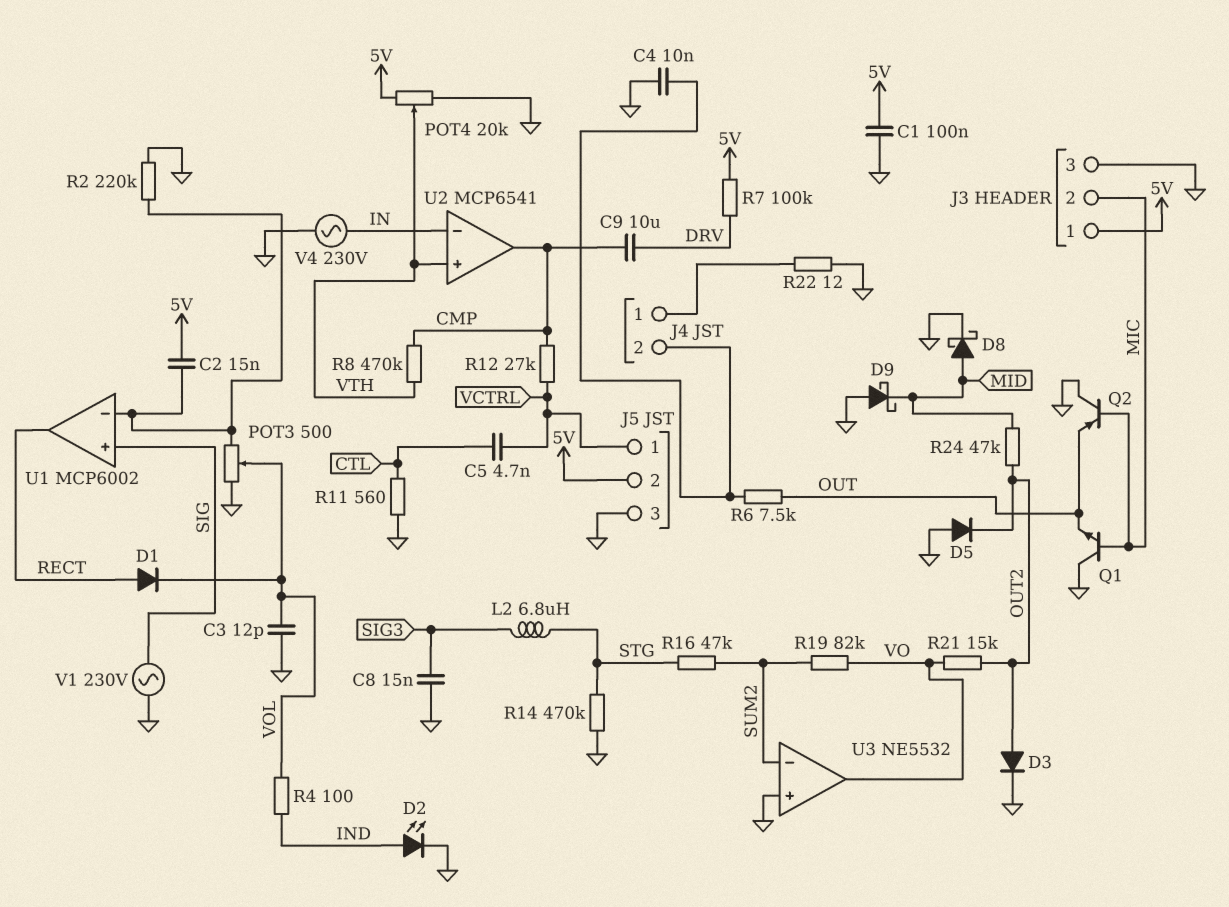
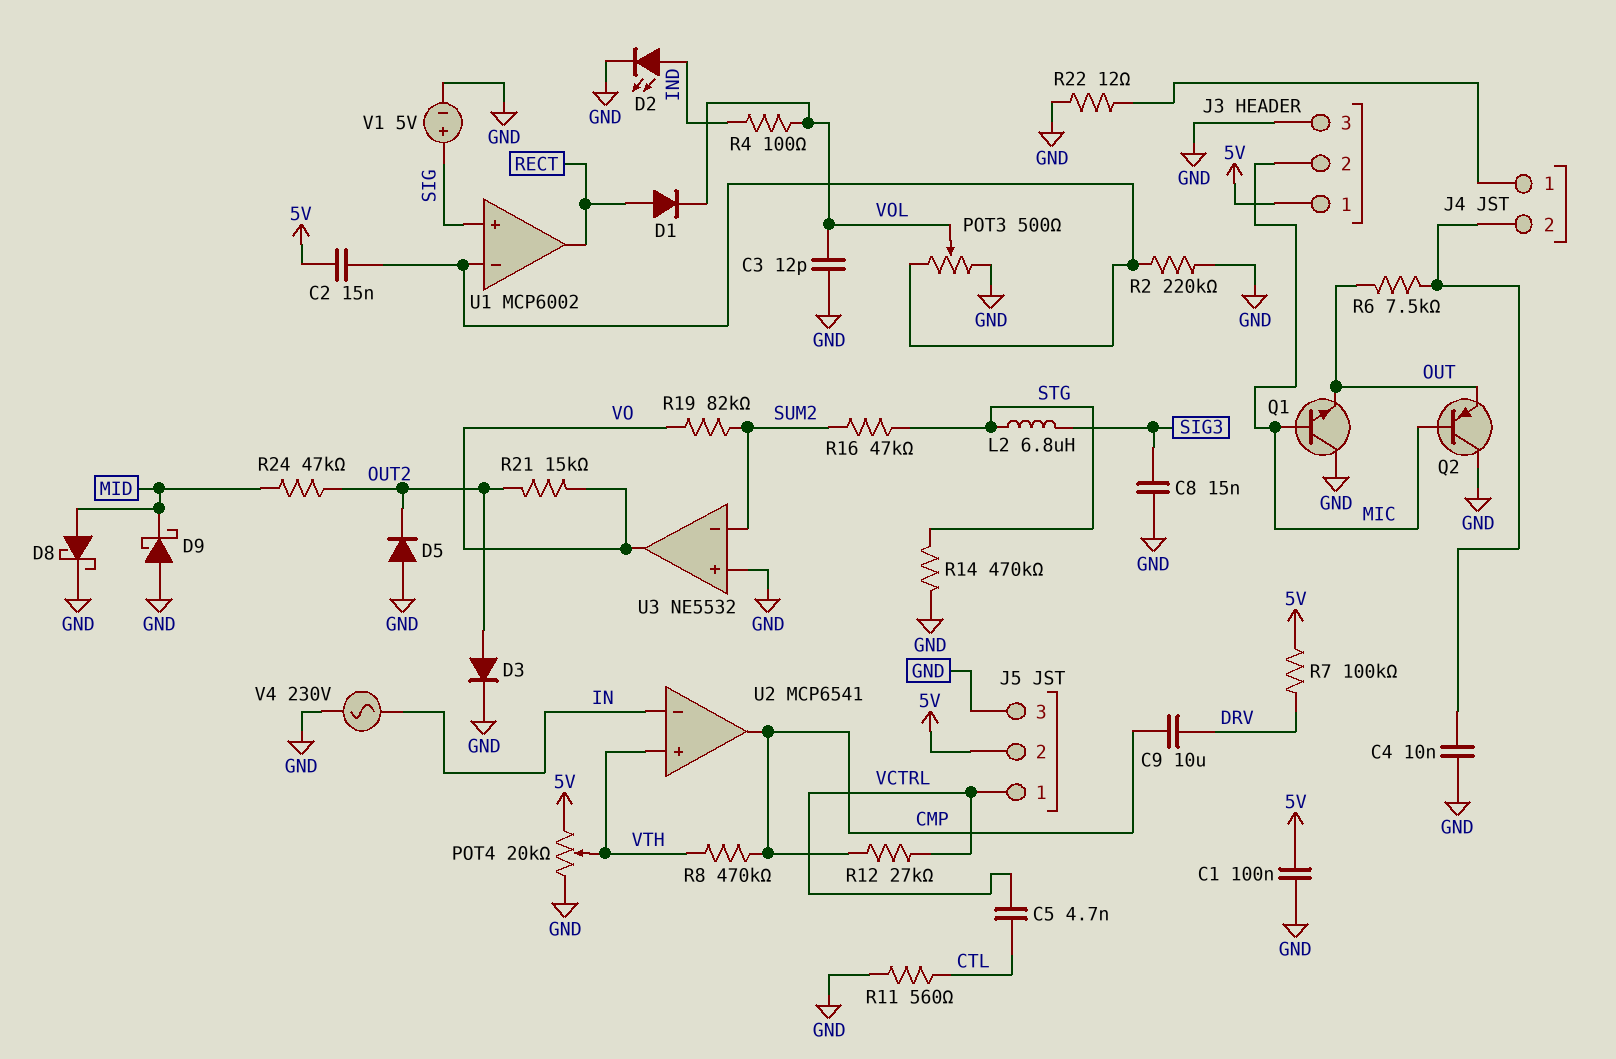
V1: AC 230V (GND, SIG) -> 5V (plus SIG, minus GND)

